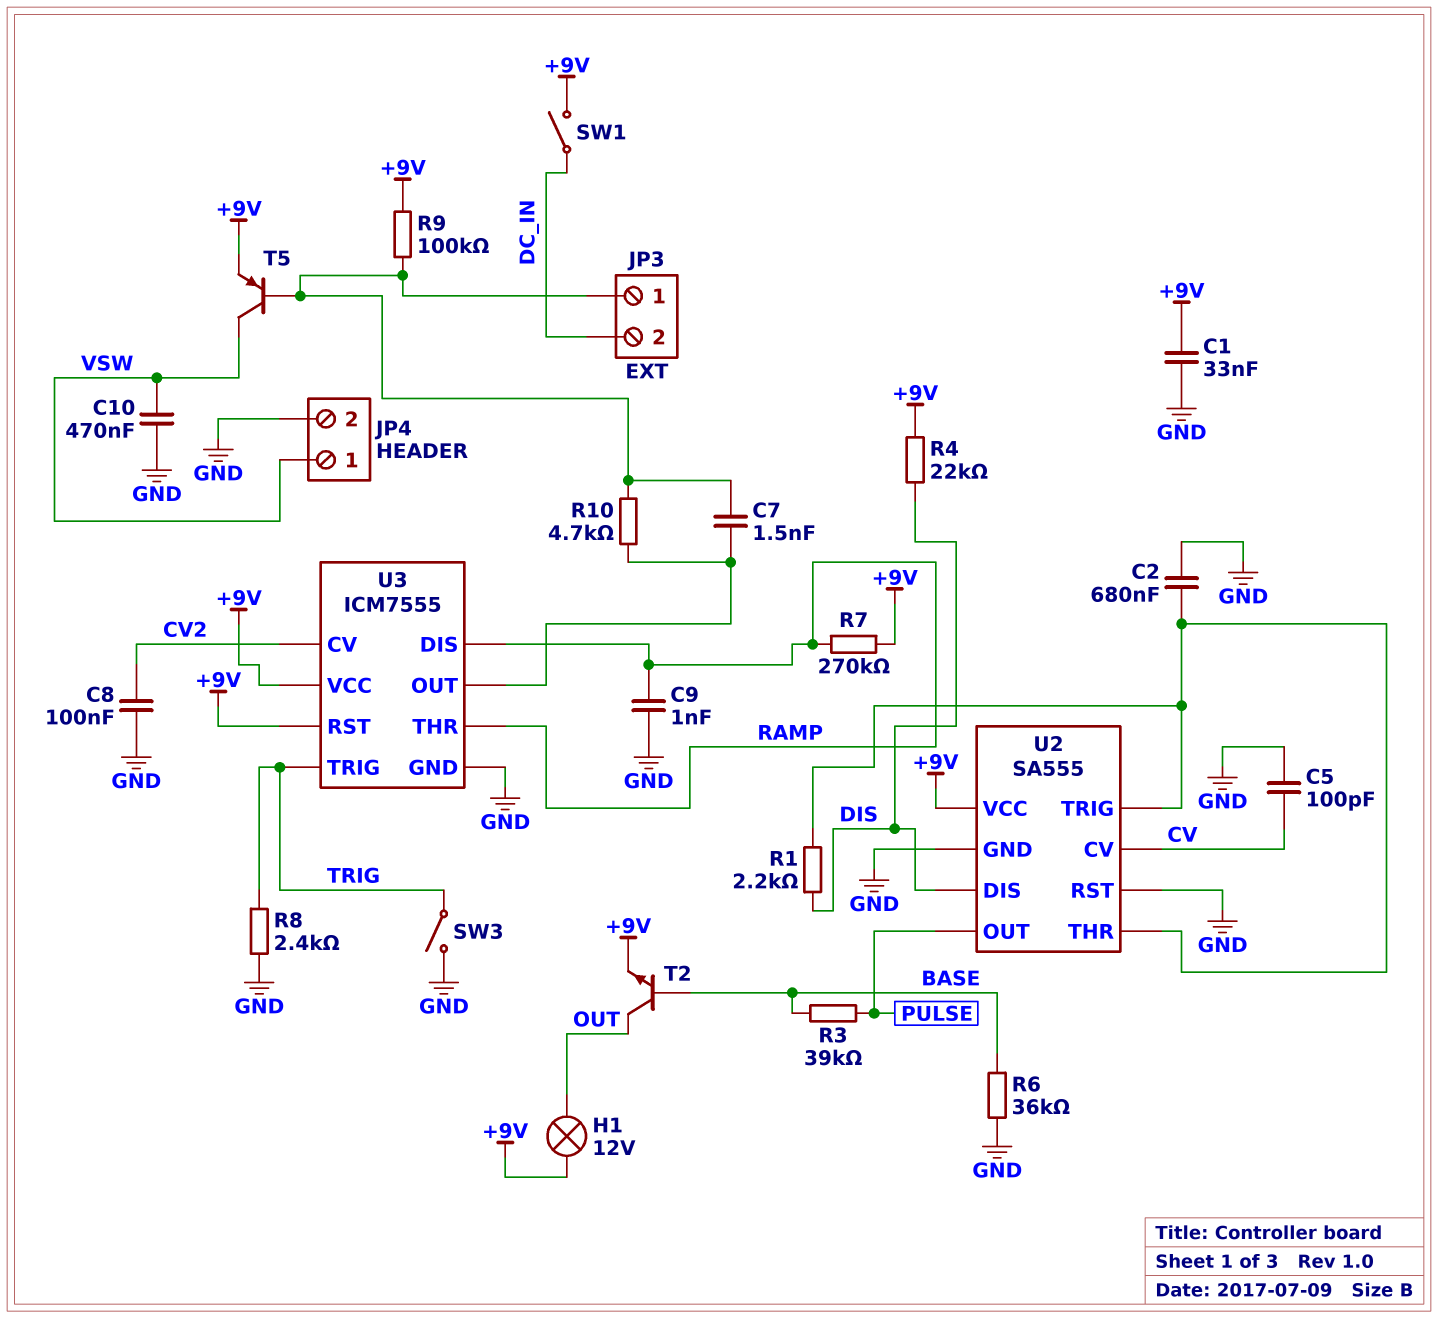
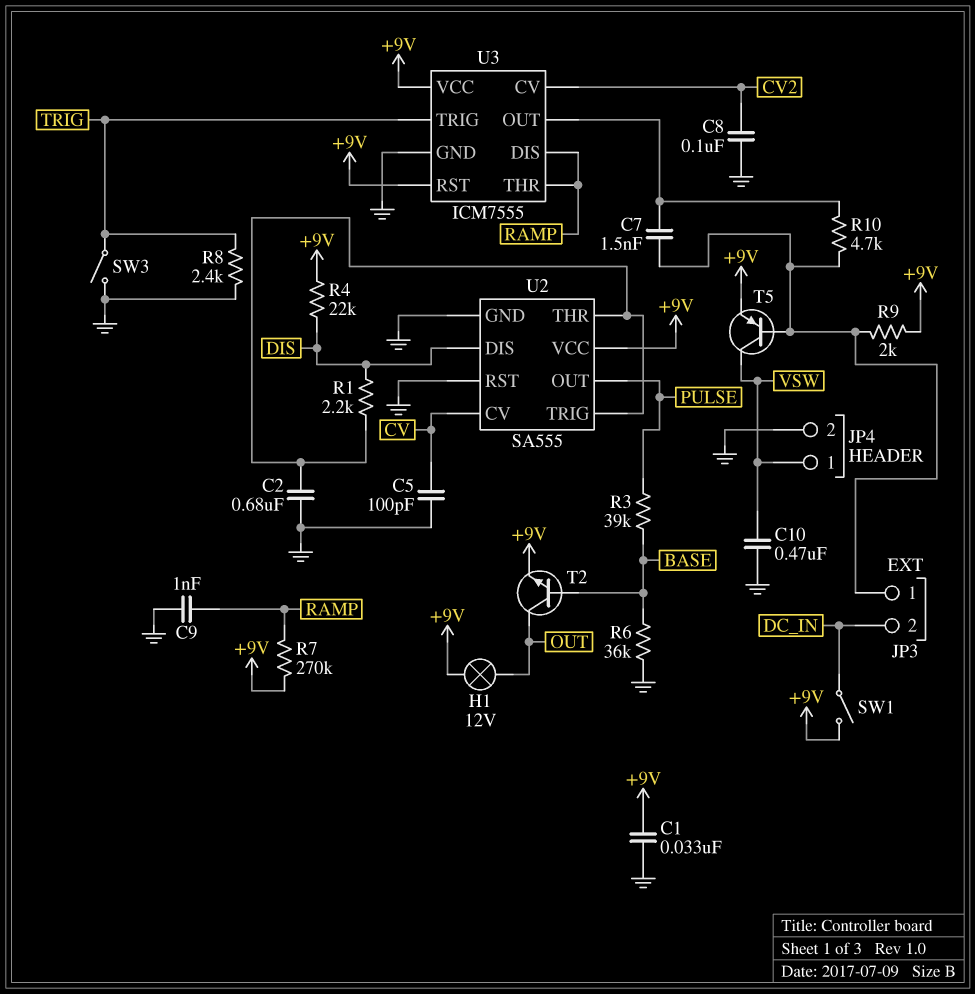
R9: 100k (+9V, JP3/1) -> 2k (+9V, JP3/1)

